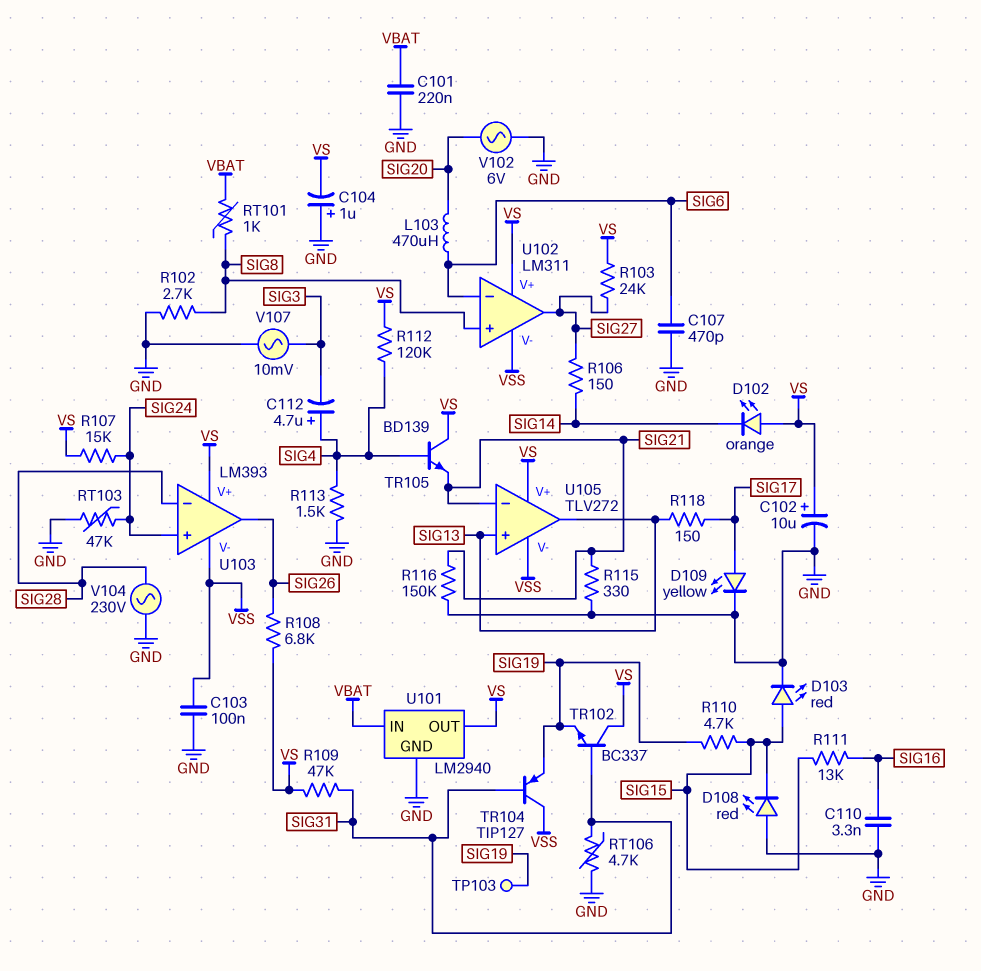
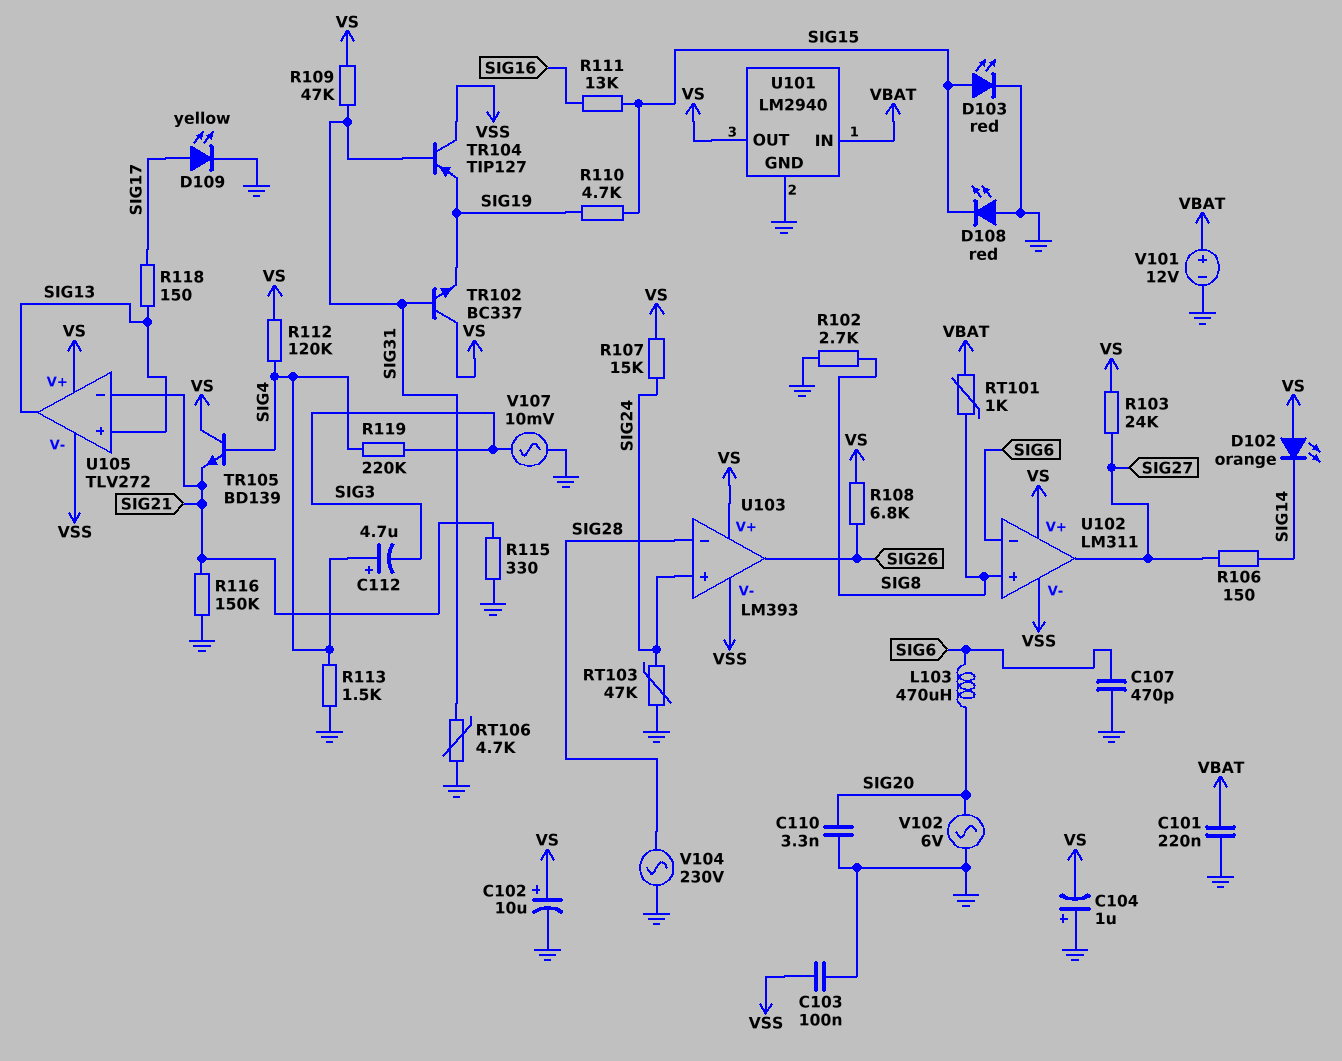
C110: 3.3nF (GND, SIG16) -> 3.3nF (GND, SIG20)
R119: none -> 220k (SIG3, SIG4)
TP103: test point (SIG19) -> none
V101: none -> 12V (plus VBAT, minus GND)

